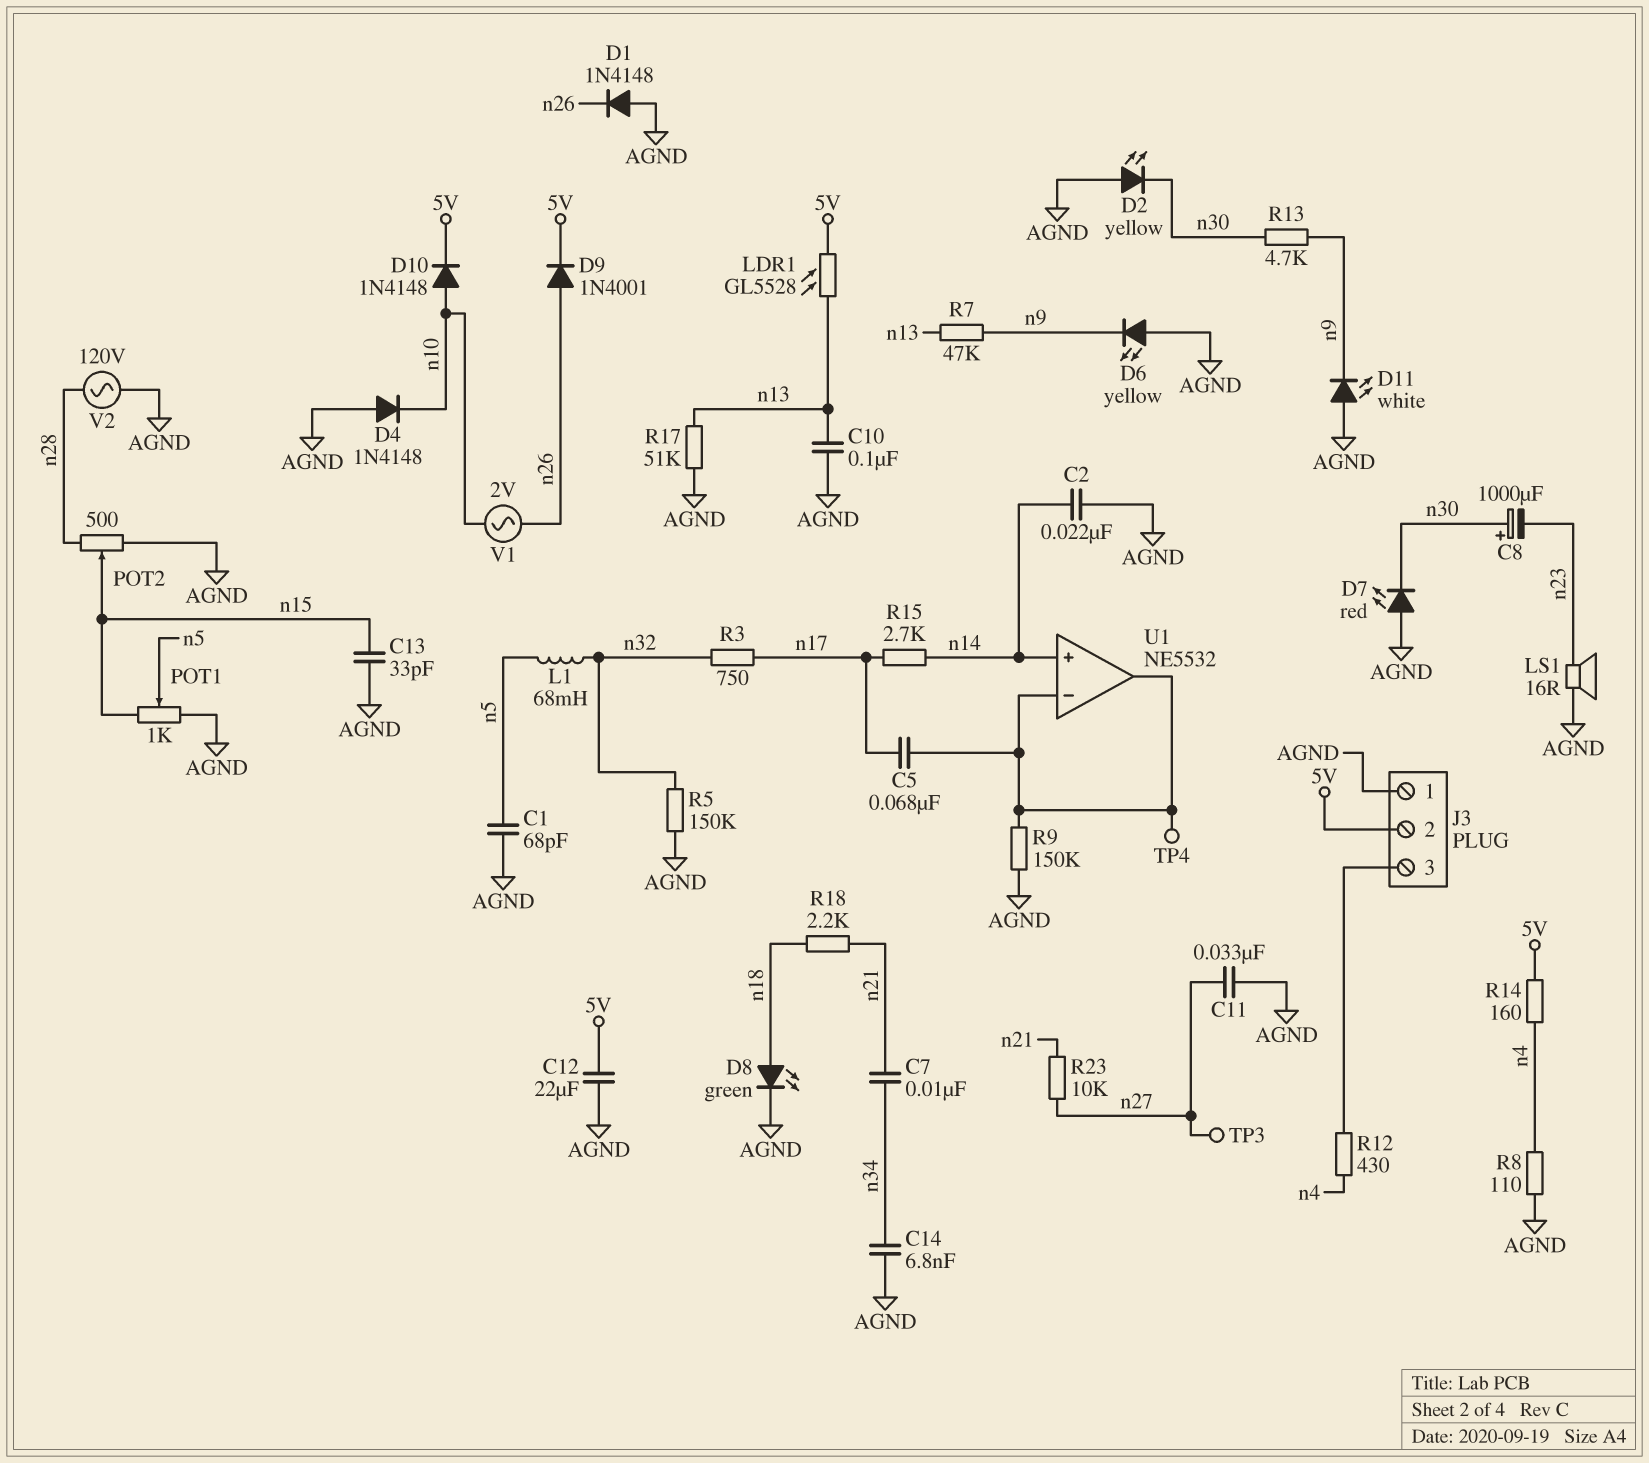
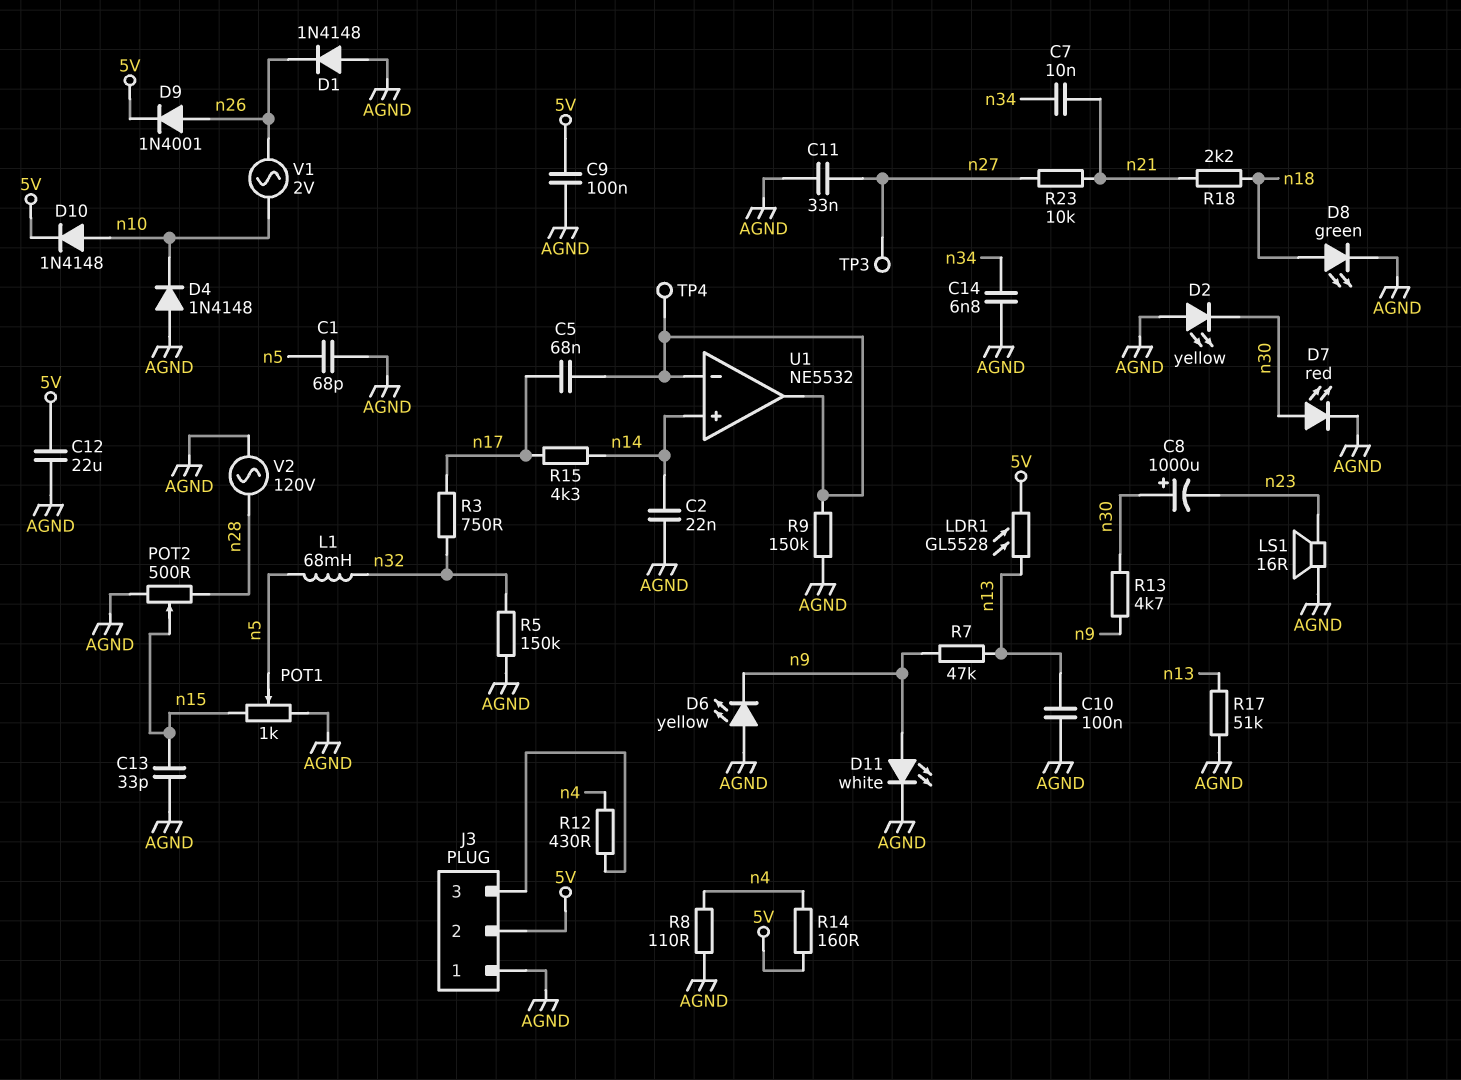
C9: none -> 100nF (5V, AGND)
D7: LED red (A AGND, K n30) -> LED red (A n30, K AGND)
D11: LED white (A AGND, K n9) -> LED white (A n9, K AGND)
R15: 2.7k (n14, n17) -> 4.3k (n14, n17)

